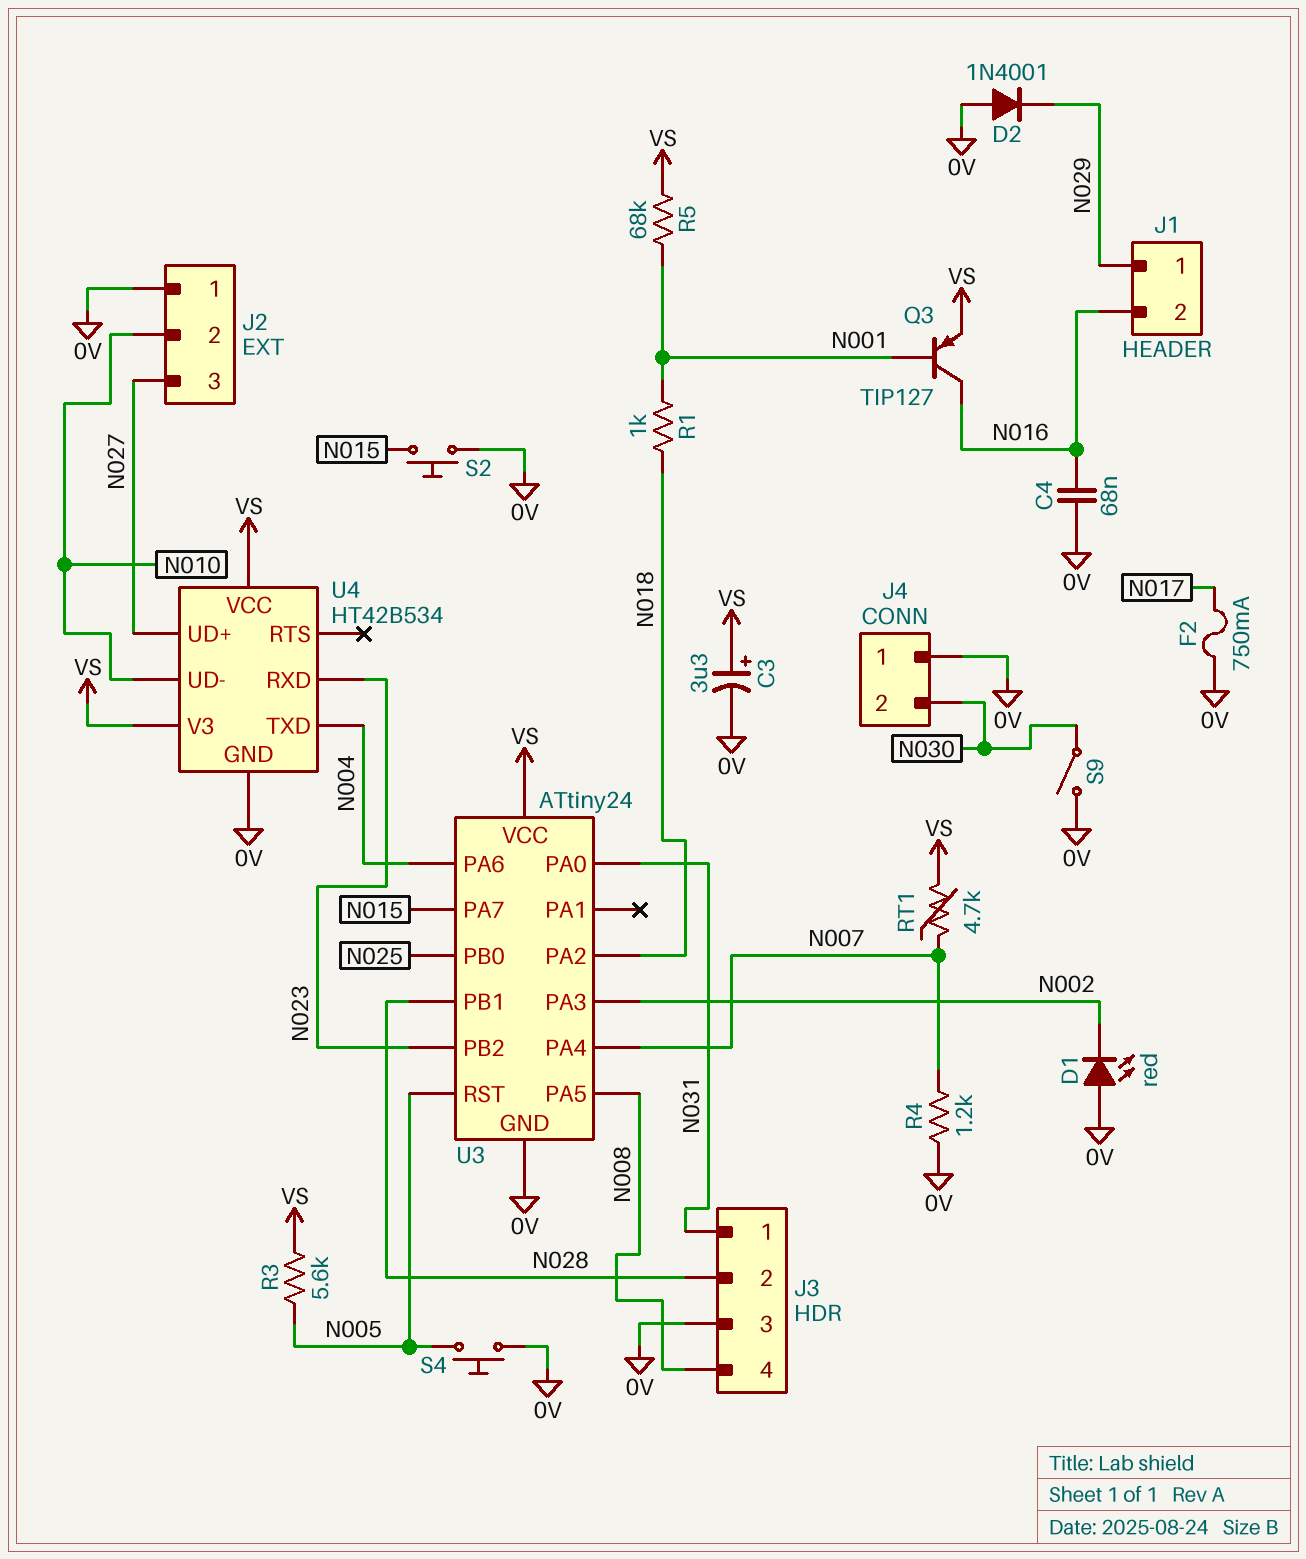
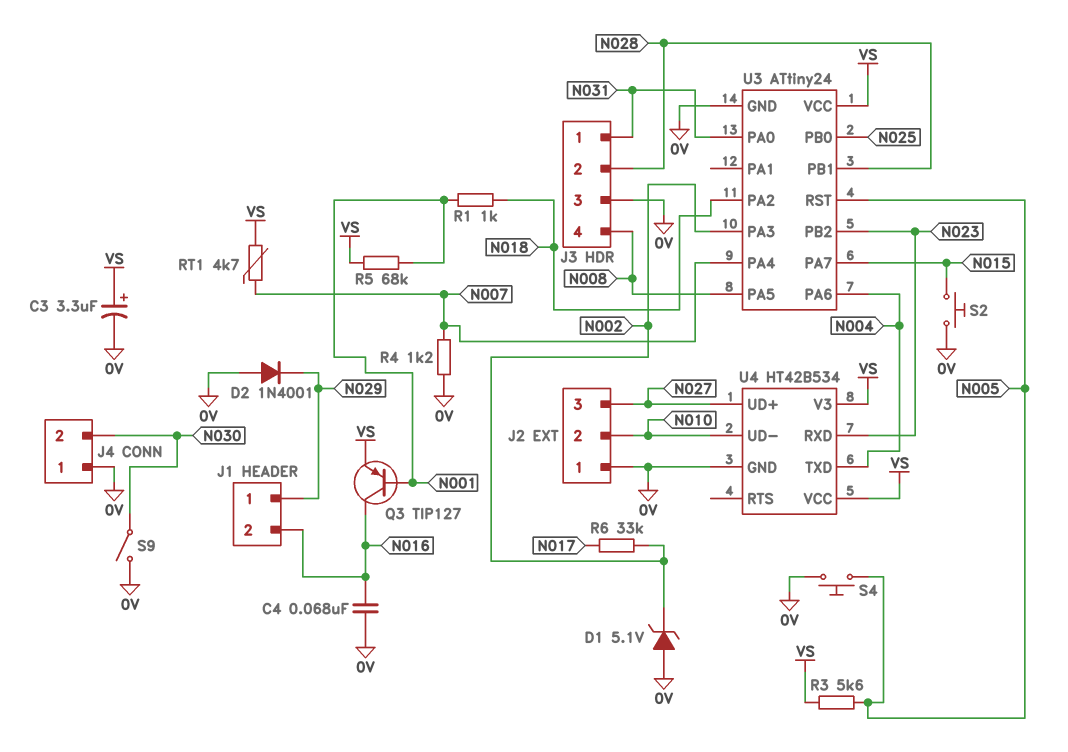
D1: LED red (A 0V, K N002) -> zener 5.1V (A 0V, K N002)
F2: 750mA (0V, N017) -> none
R6: none -> 33k (N002, N017)

